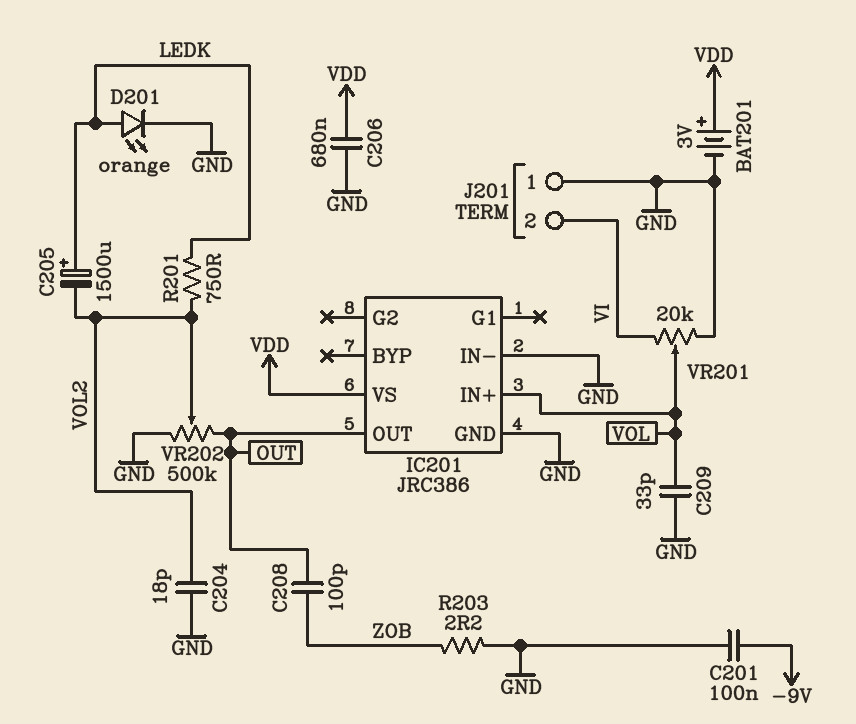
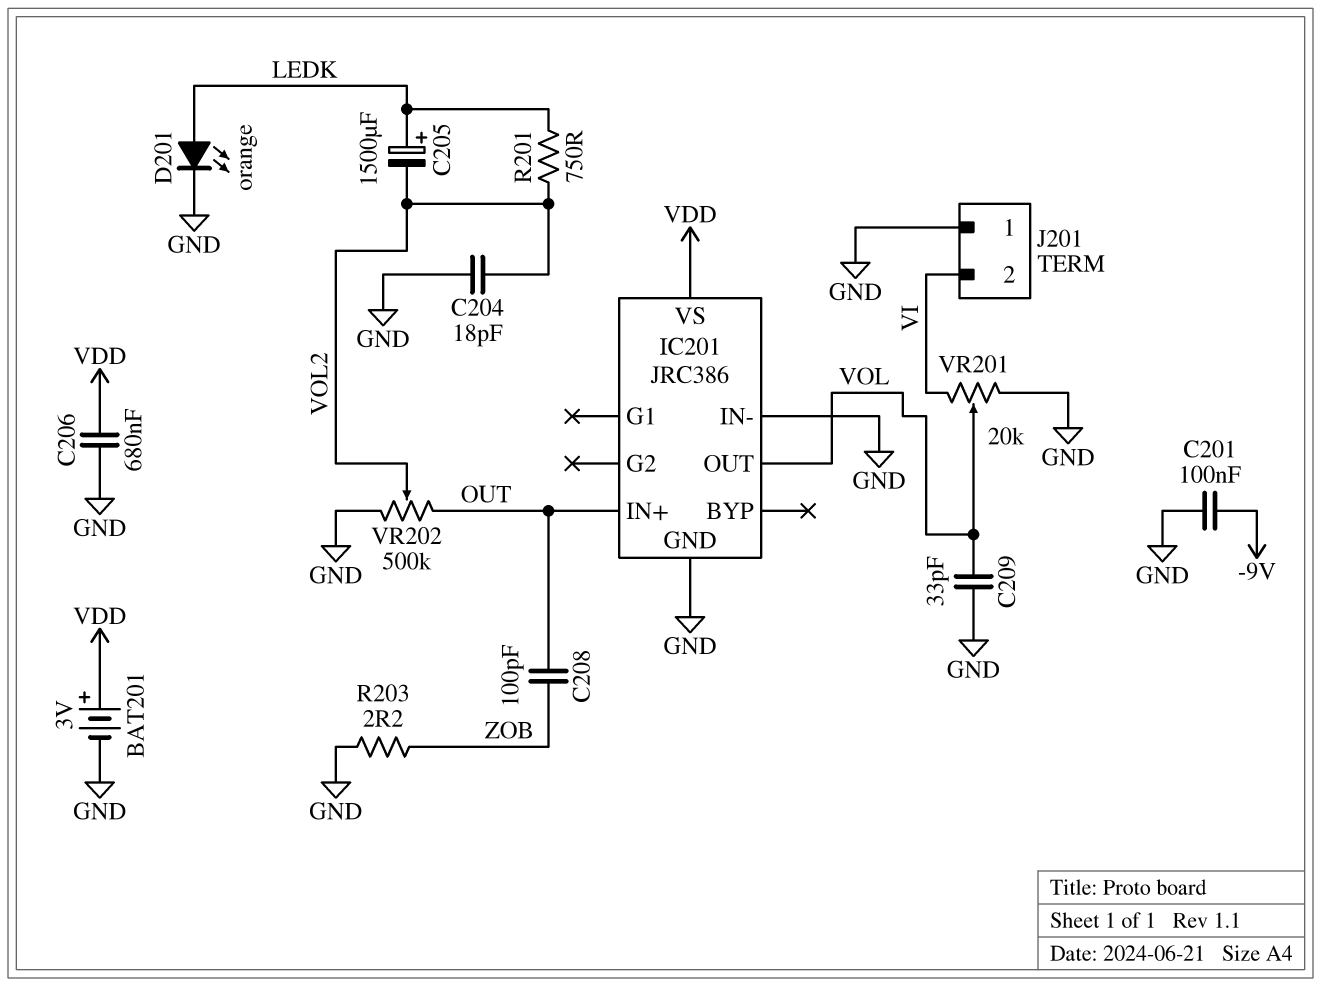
IC201 pin IN+: VOL -> OUT
IC201 pin OUT: OUT -> VOL

